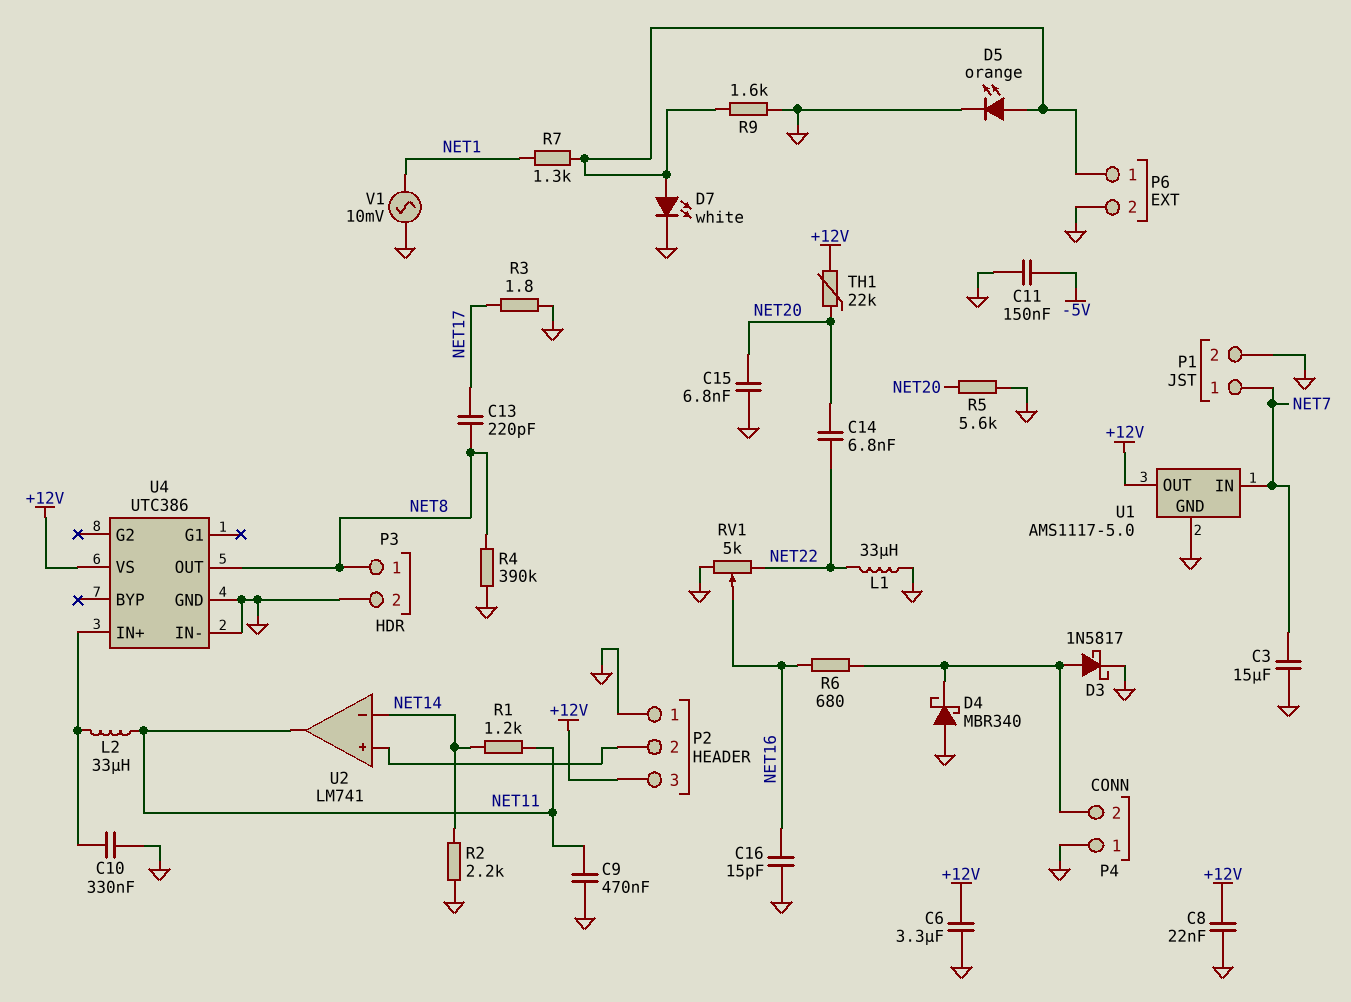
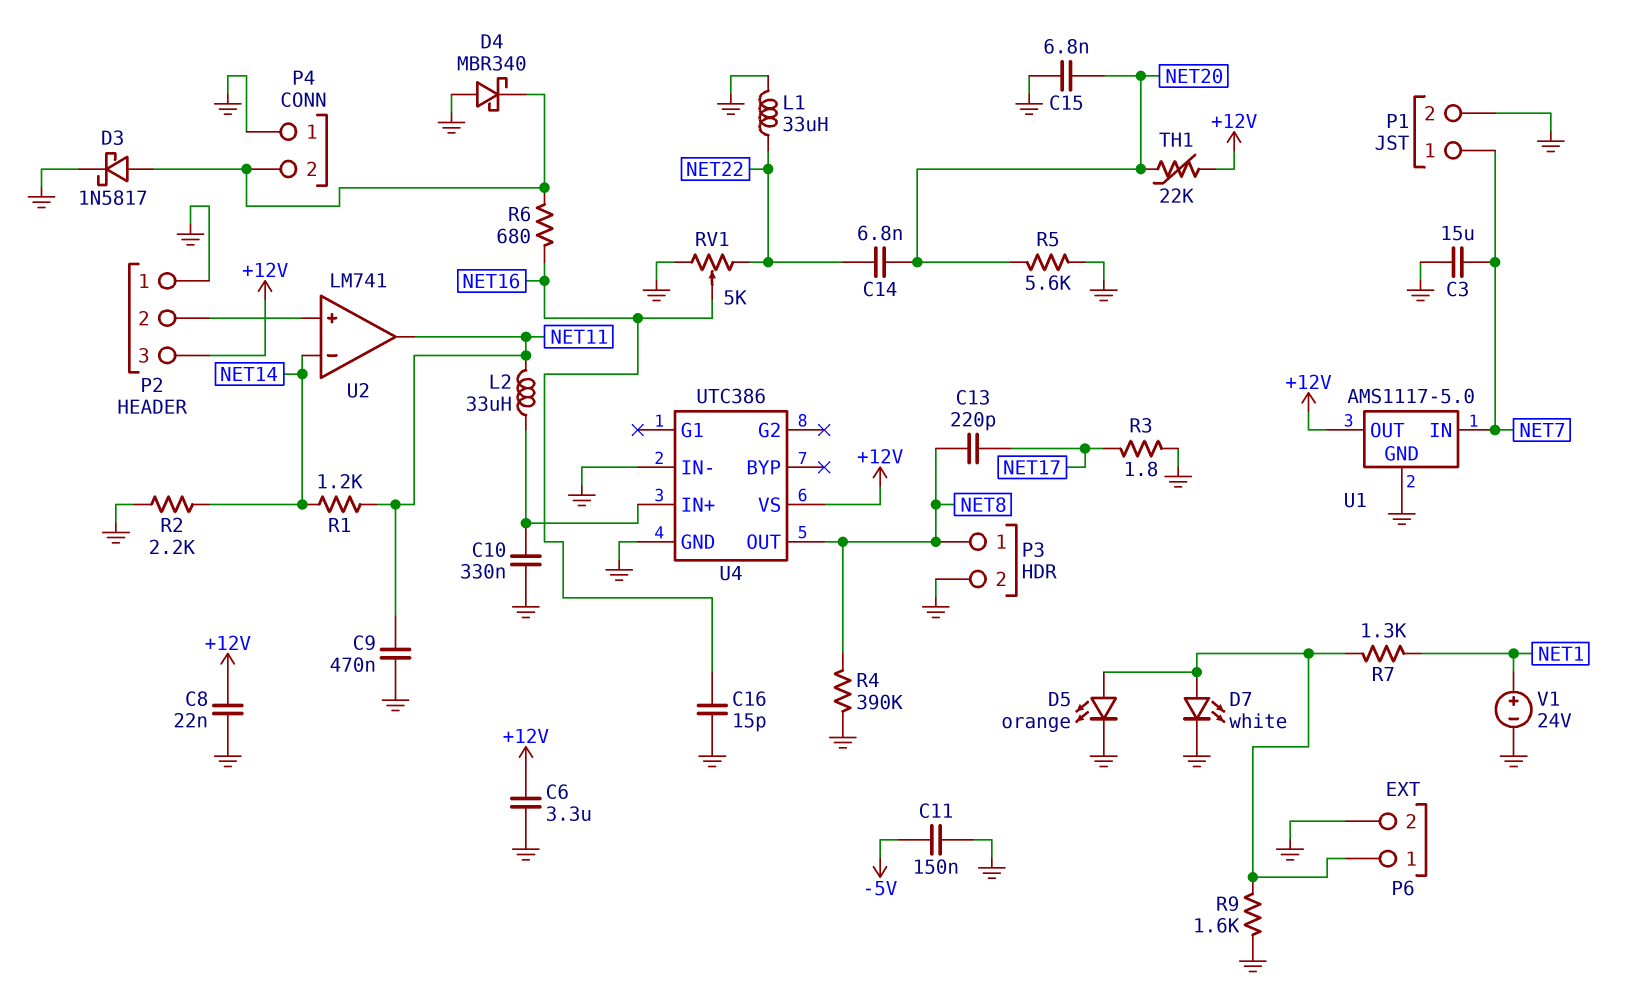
V1: AC 10mV (GND, NET1) -> 24V (plus NET1, minus GND)

